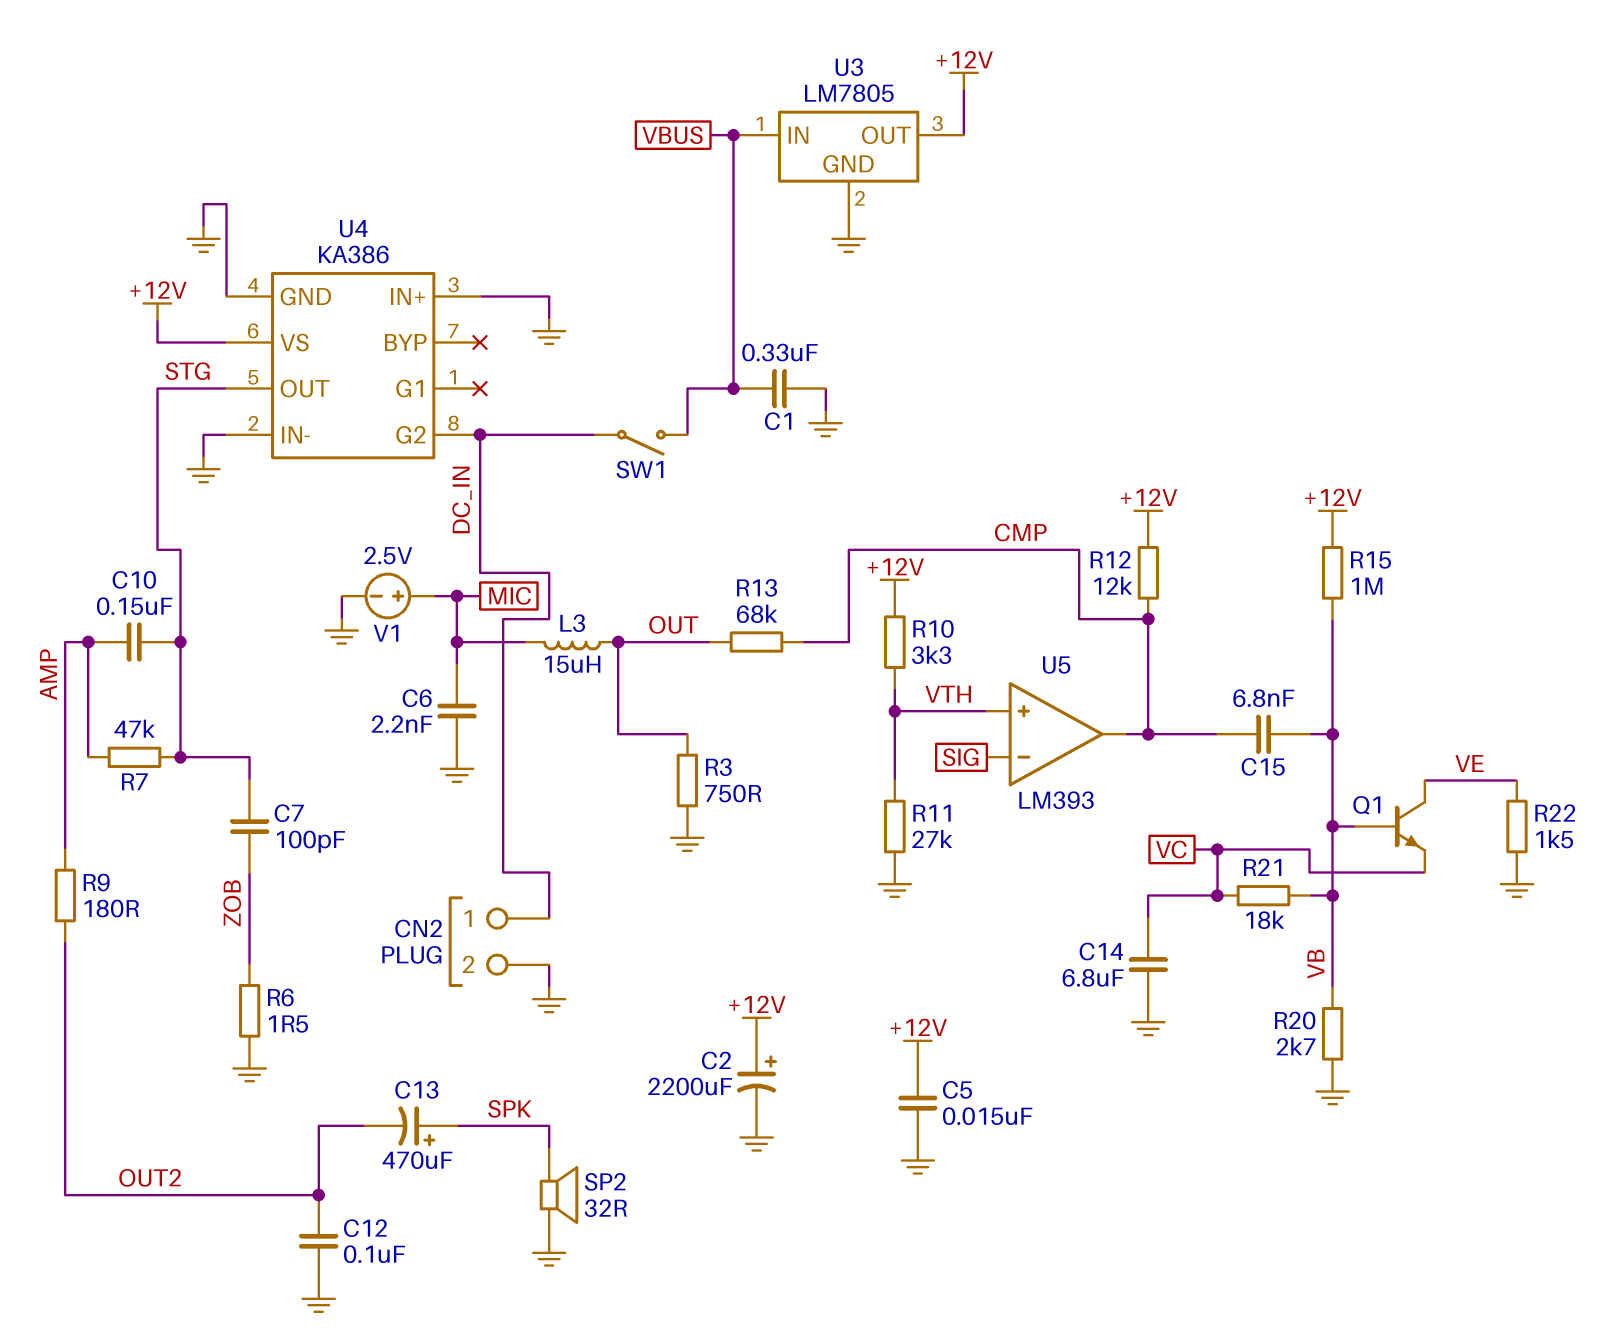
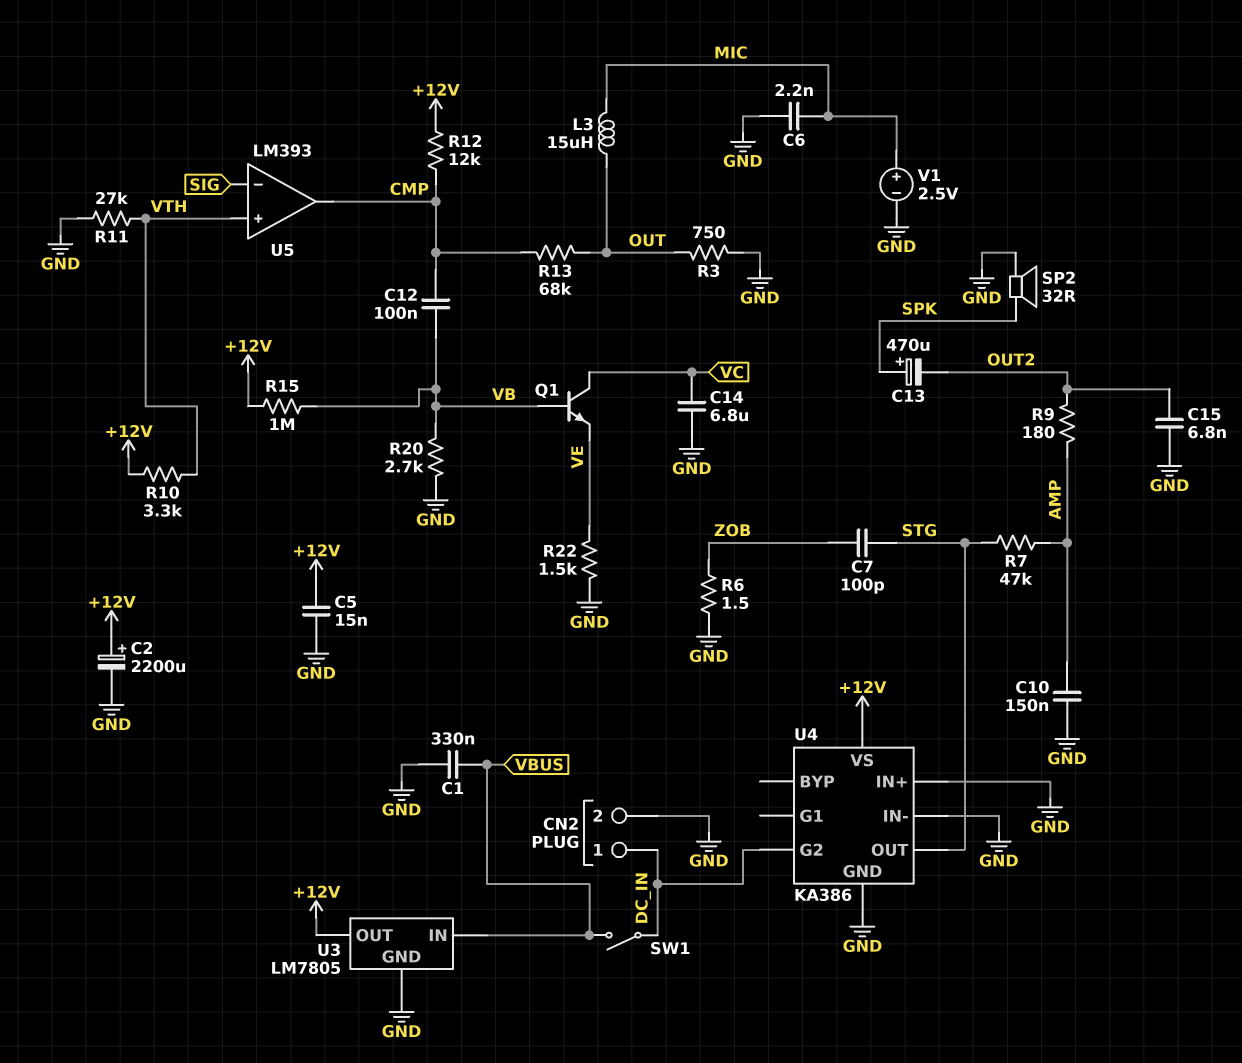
C10: 150nF (AMP, STG) -> 150nF (AMP, GND)
C12: 100nF (GND, OUT2) -> 100nF (CMP, VB)
C15: 6.8nF (CMP, VB) -> 6.8nF (GND, OUT2)
Q1: NPN (B VB, C VE, E VC) -> NPN (B VB, C VC, E VE)
R21: 18k (VB, VC) -> none

